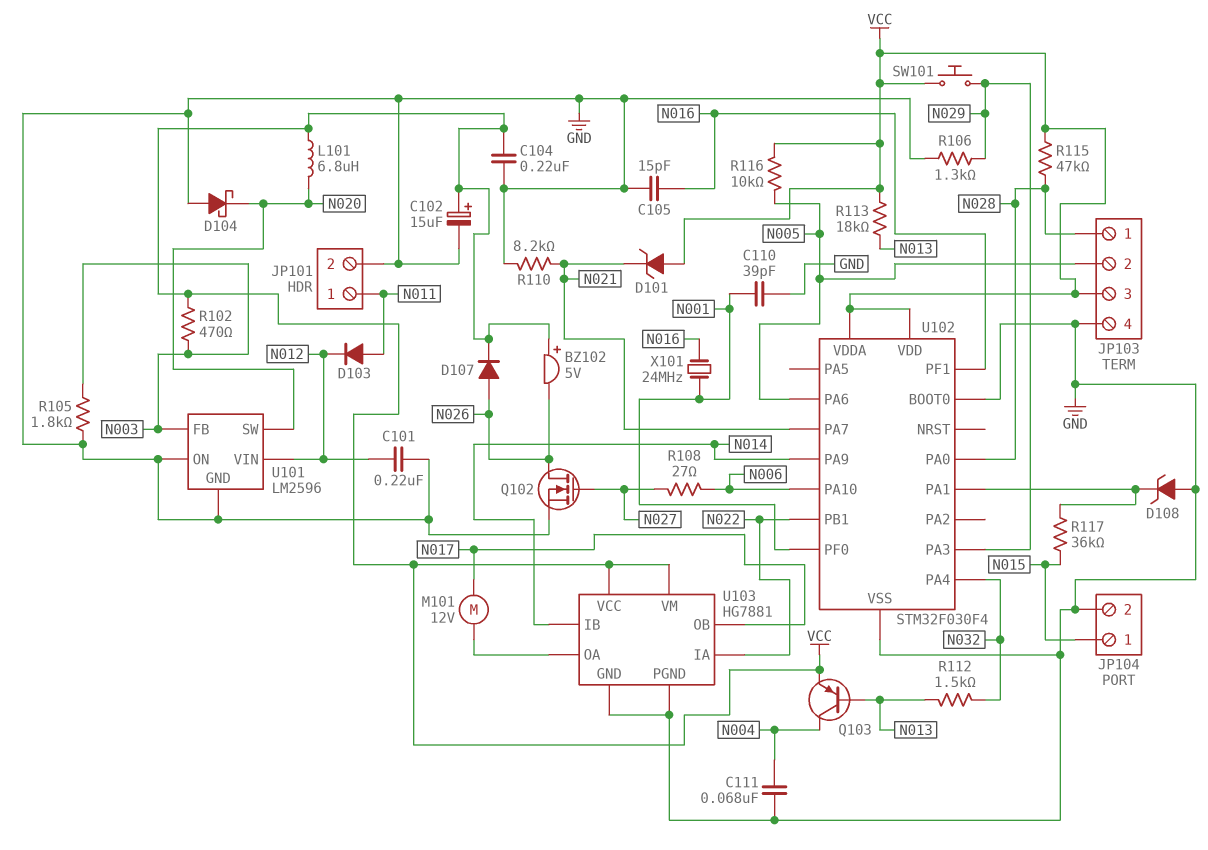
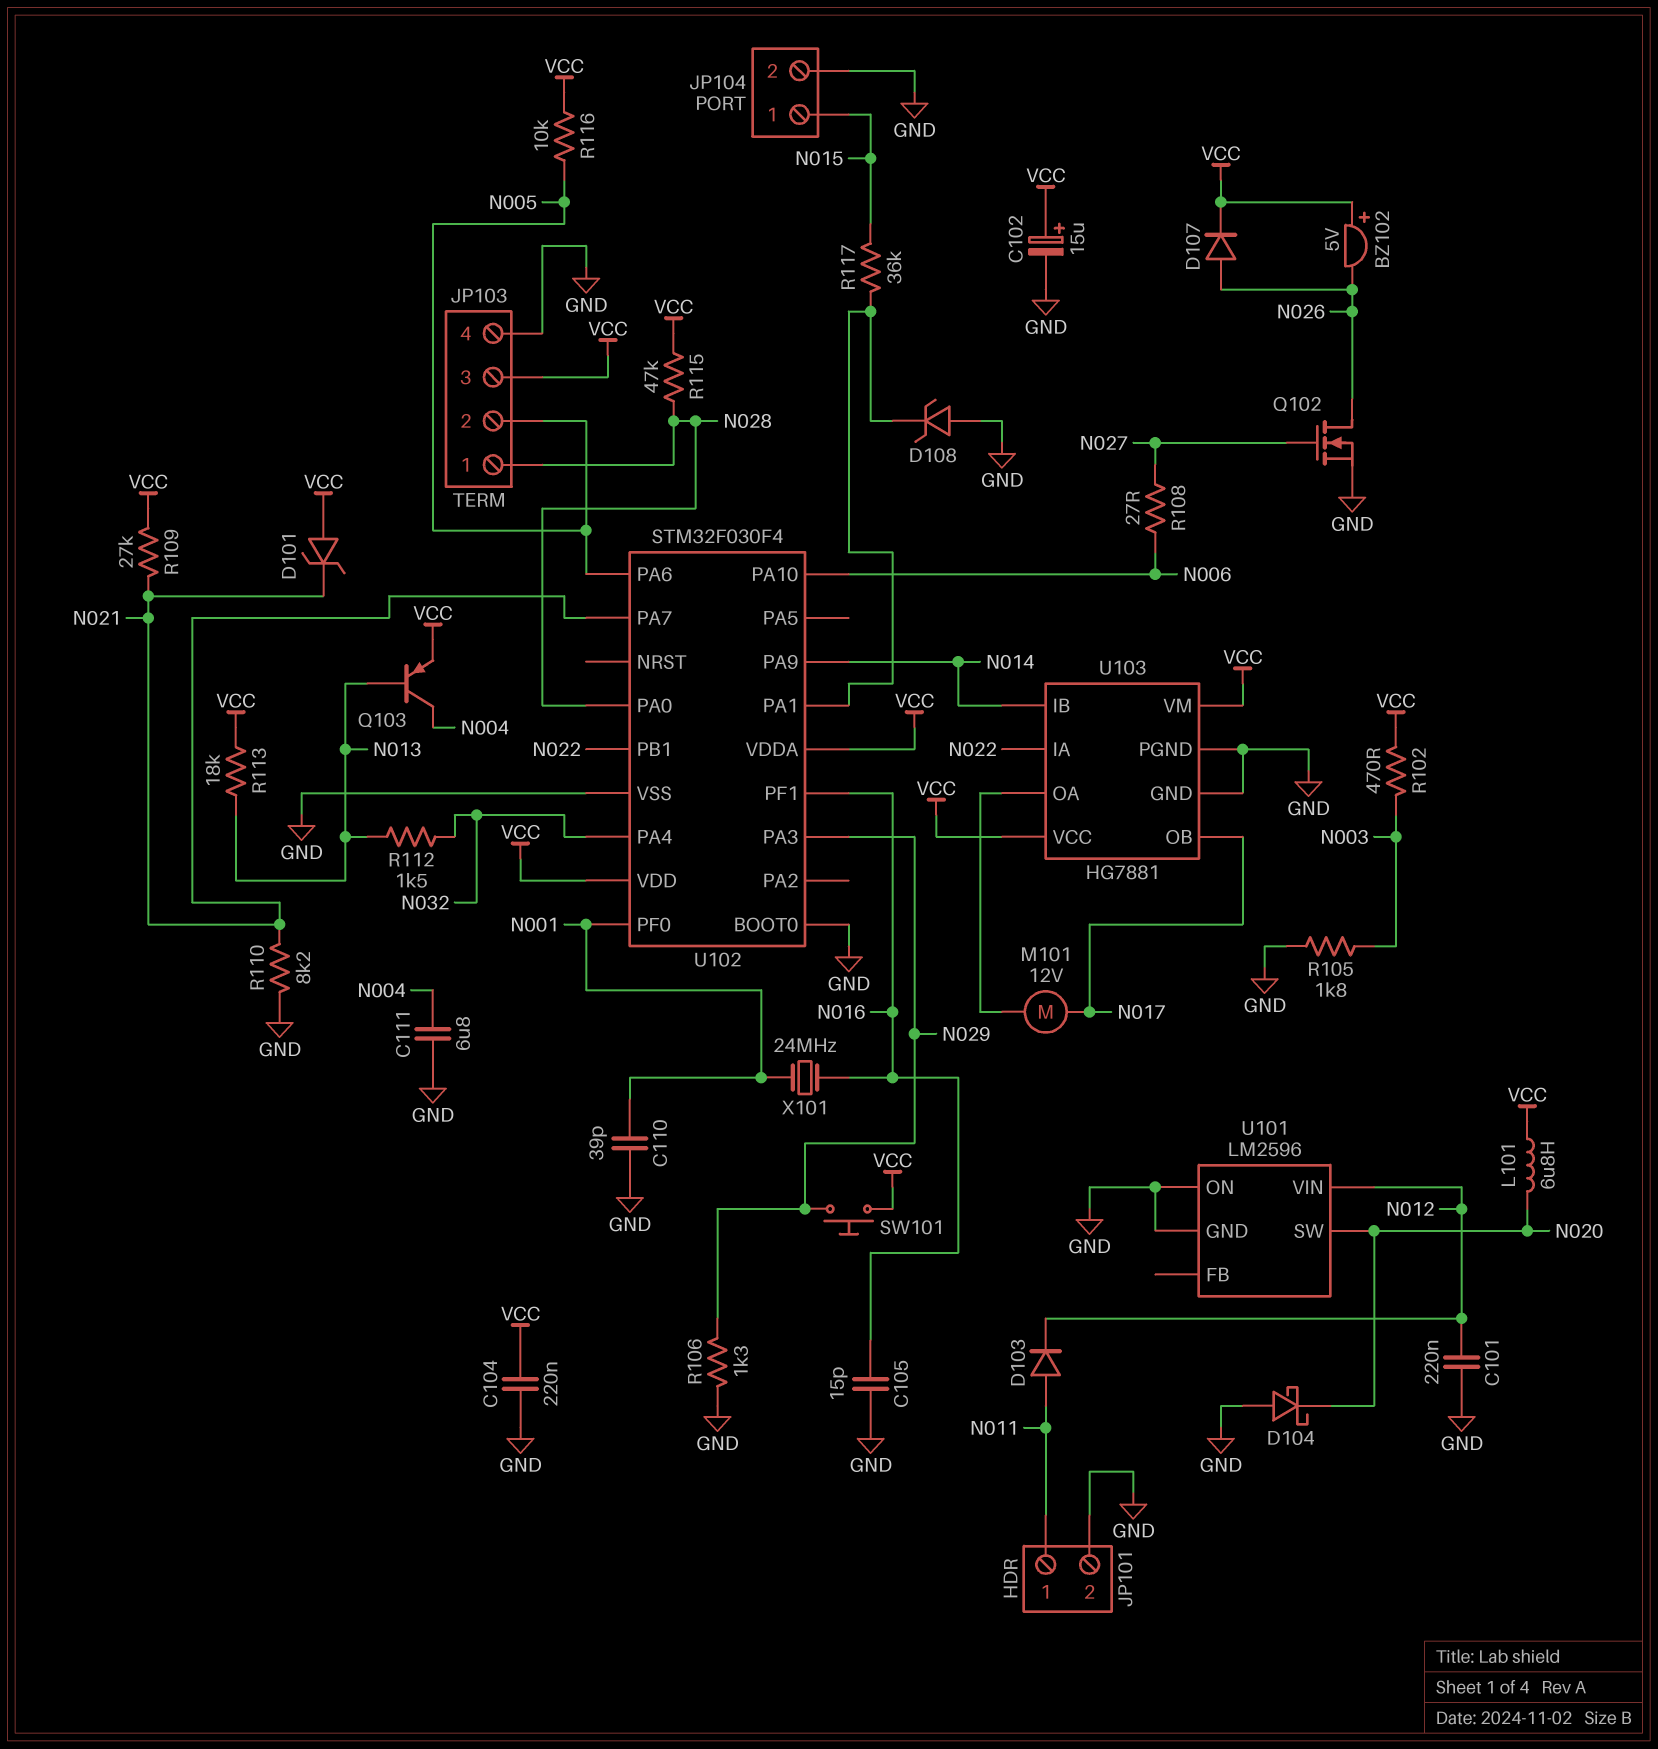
C111: 68nF (GND, N004) -> 6.8uF (GND, N004)
R109: none -> 27k (N021, VCC)
U101 pin FB: N003 -> none

